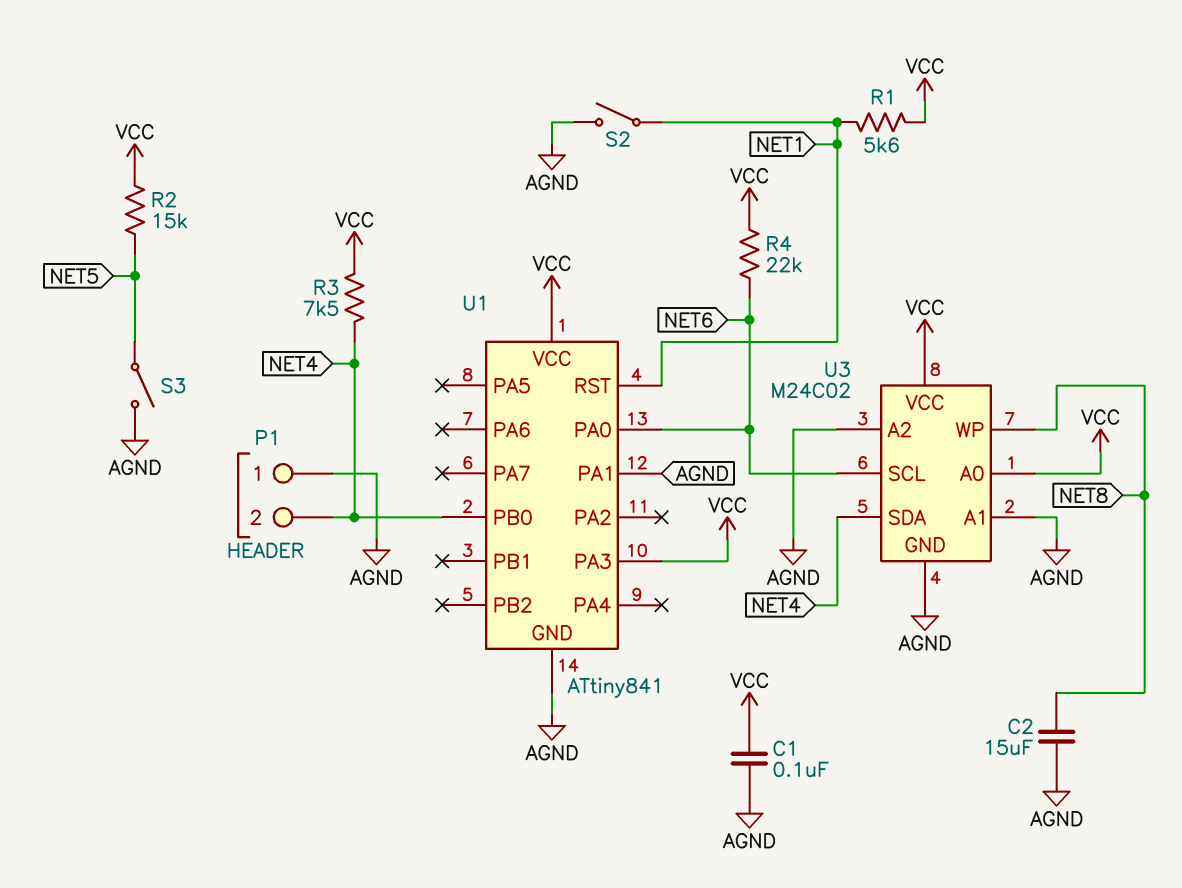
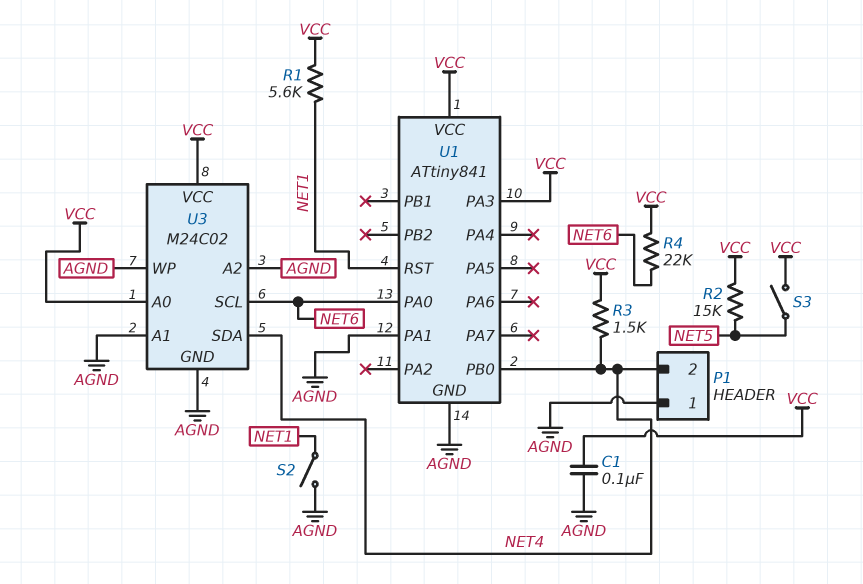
C2: 15uF (AGND, NET8) -> none
R3: 7.5k (NET4, VCC) -> 1.5k (NET4, VCC)
S3: switch (AGND, NET5) -> switch (NET5, VCC)
U3 pin WP: NET8 -> AGND

